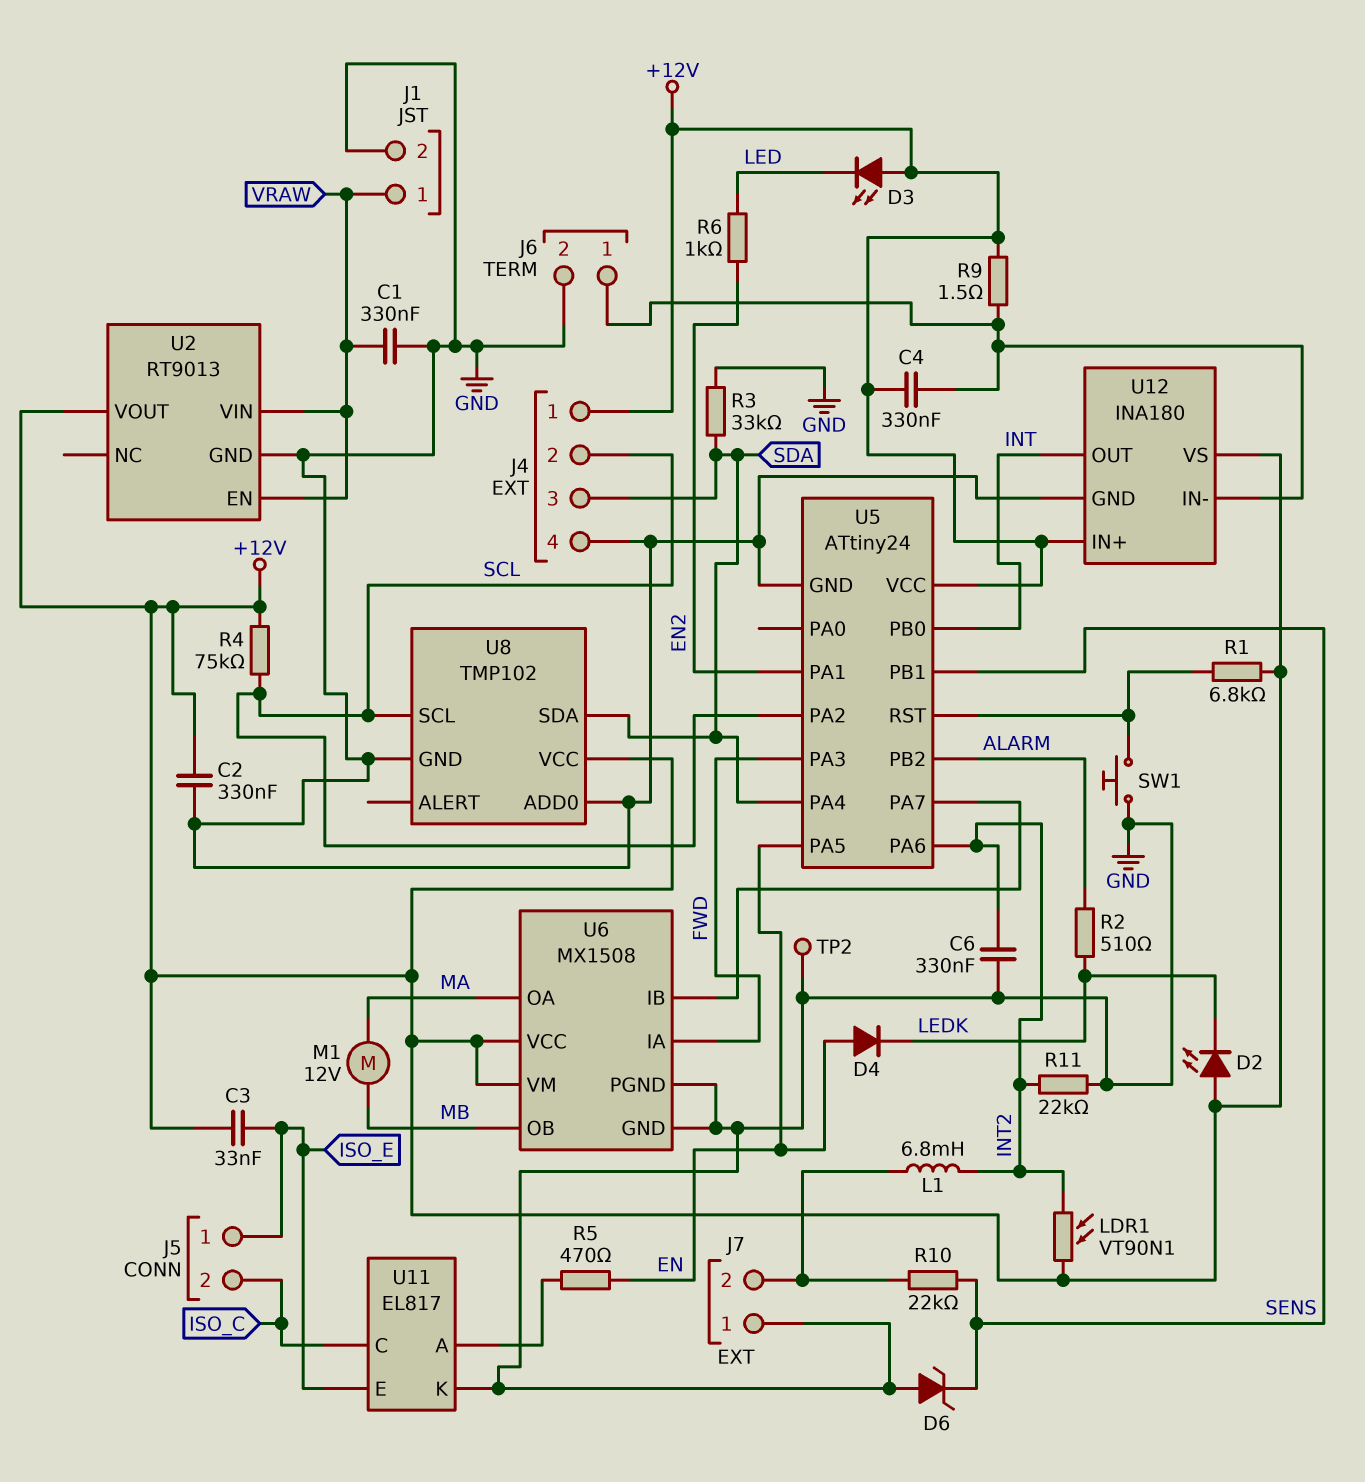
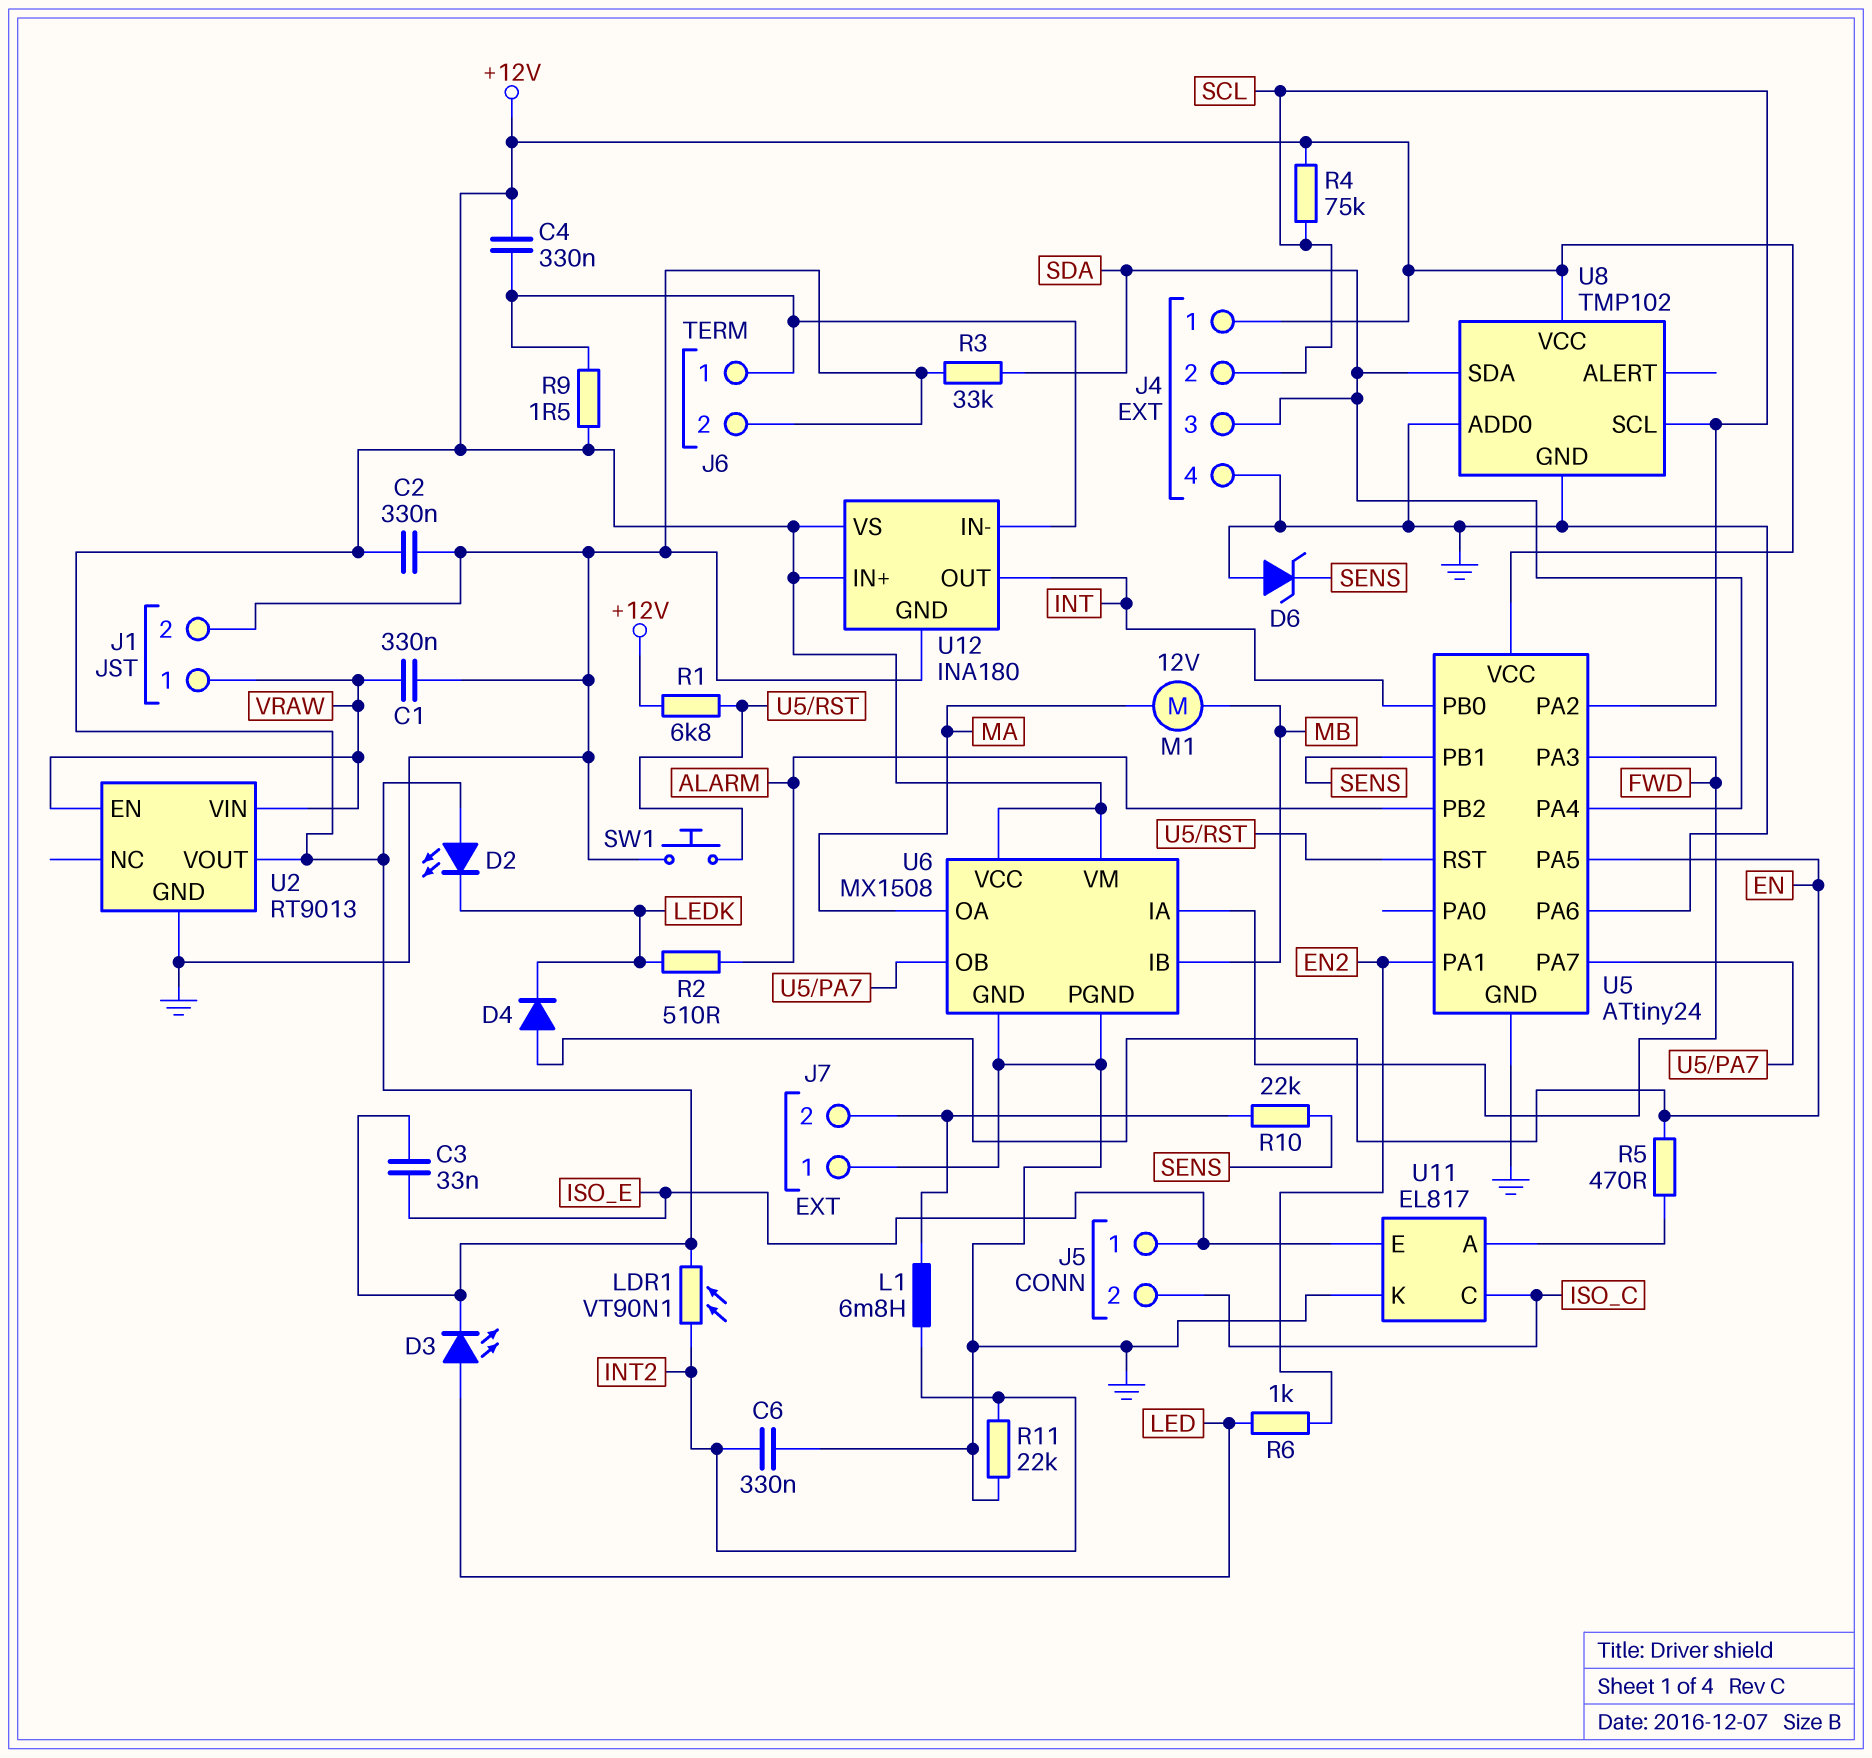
D3: LED (A +12V, K LED) -> LED (A LED, K +12V)
TP2: test point (GND) -> none
U5 pin PA6: INT2 -> GND
U6 pin IB: U5/PA7 -> MB
U6 pin OB: MB -> U5/PA7

